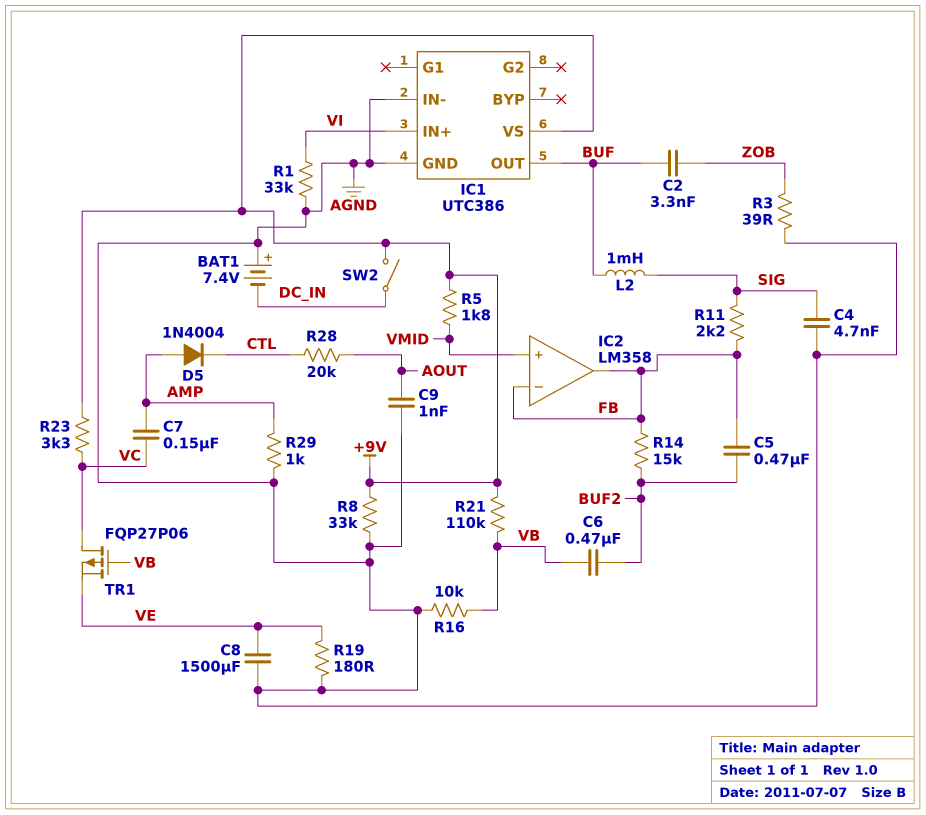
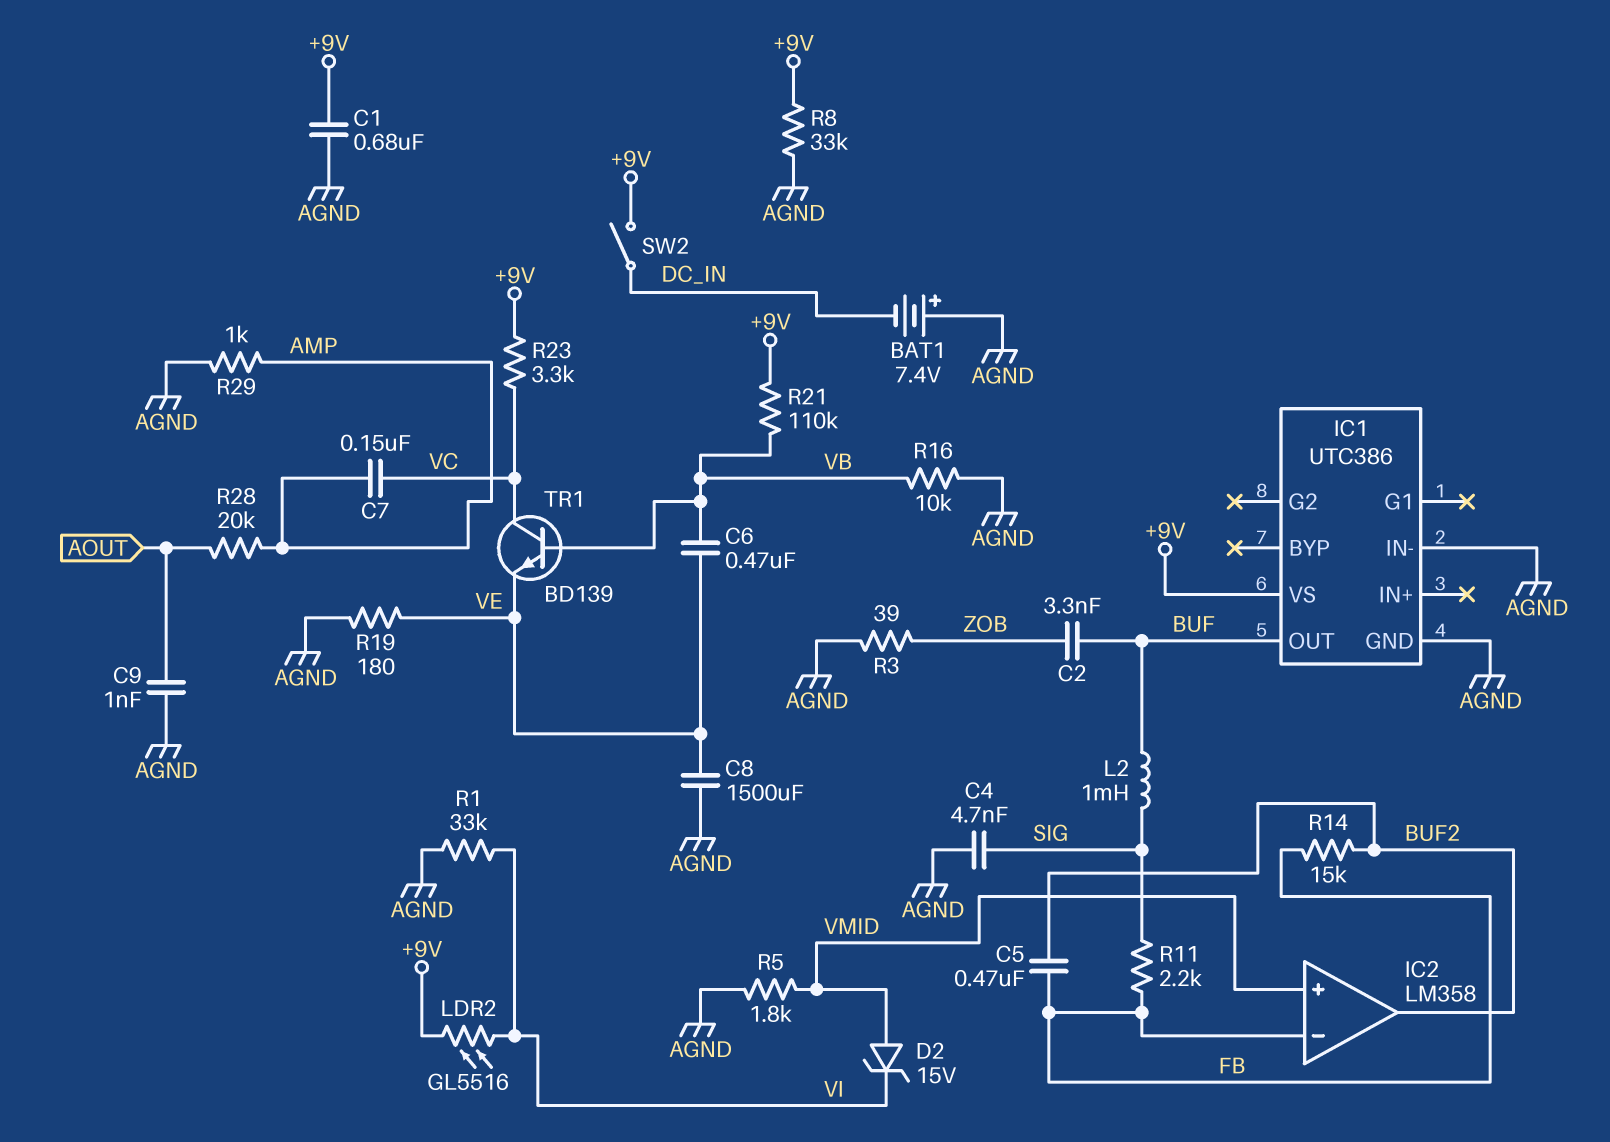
C1: none -> 680nF (+9V, AGND)
C6: 470nF (BUF2, VB) -> 470nF (VB, VE)
D2: none -> zener 15V (A VMID, K VI)
D5: diode 1N4004 (A AMP, K CTL) -> none
IC1 pin IN+: VI -> none
IC2 pin out: FB -> BUF2
LDR2: none -> GL5516 (+9V, VI)
R5: 1.8k (+9V, VMID) -> 1.8k (AGND, VMID)
R28: 20k (AOUT, CTL) -> 20k (AMP, AOUT)
TR1: PMOS FQP27P06 (G VB, D VC, S VE) -> NPN BD139 (B VB, C VC, E VE)

